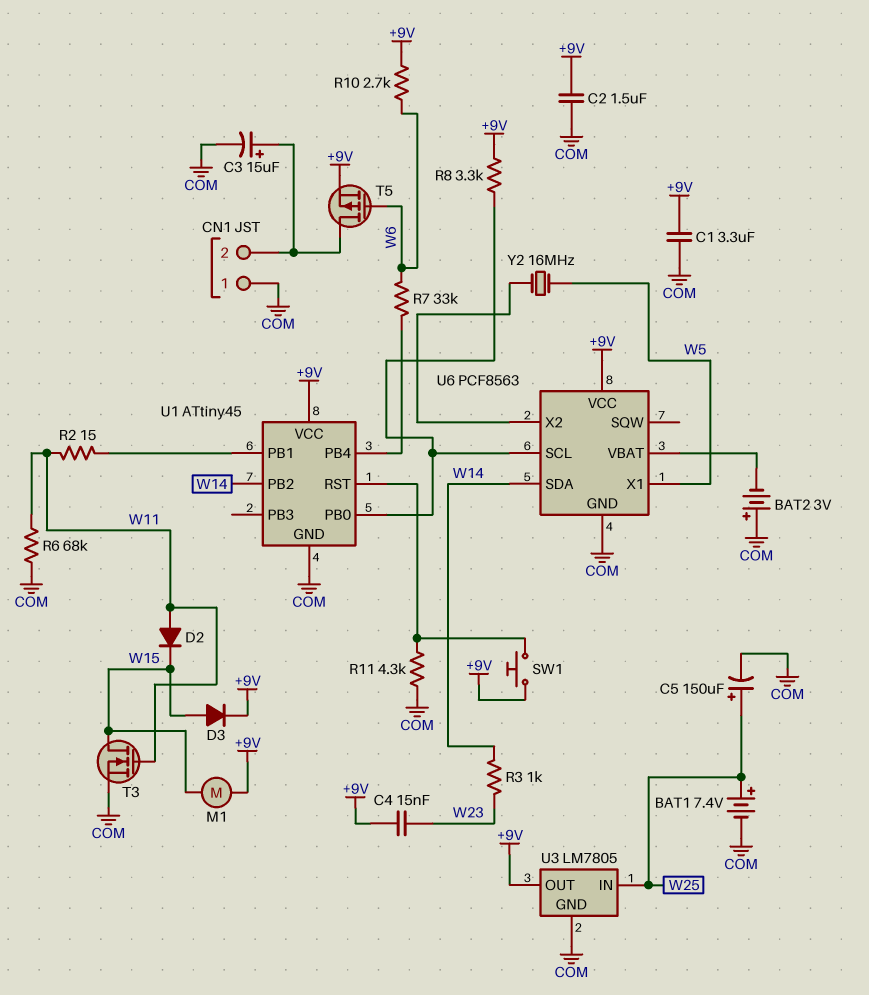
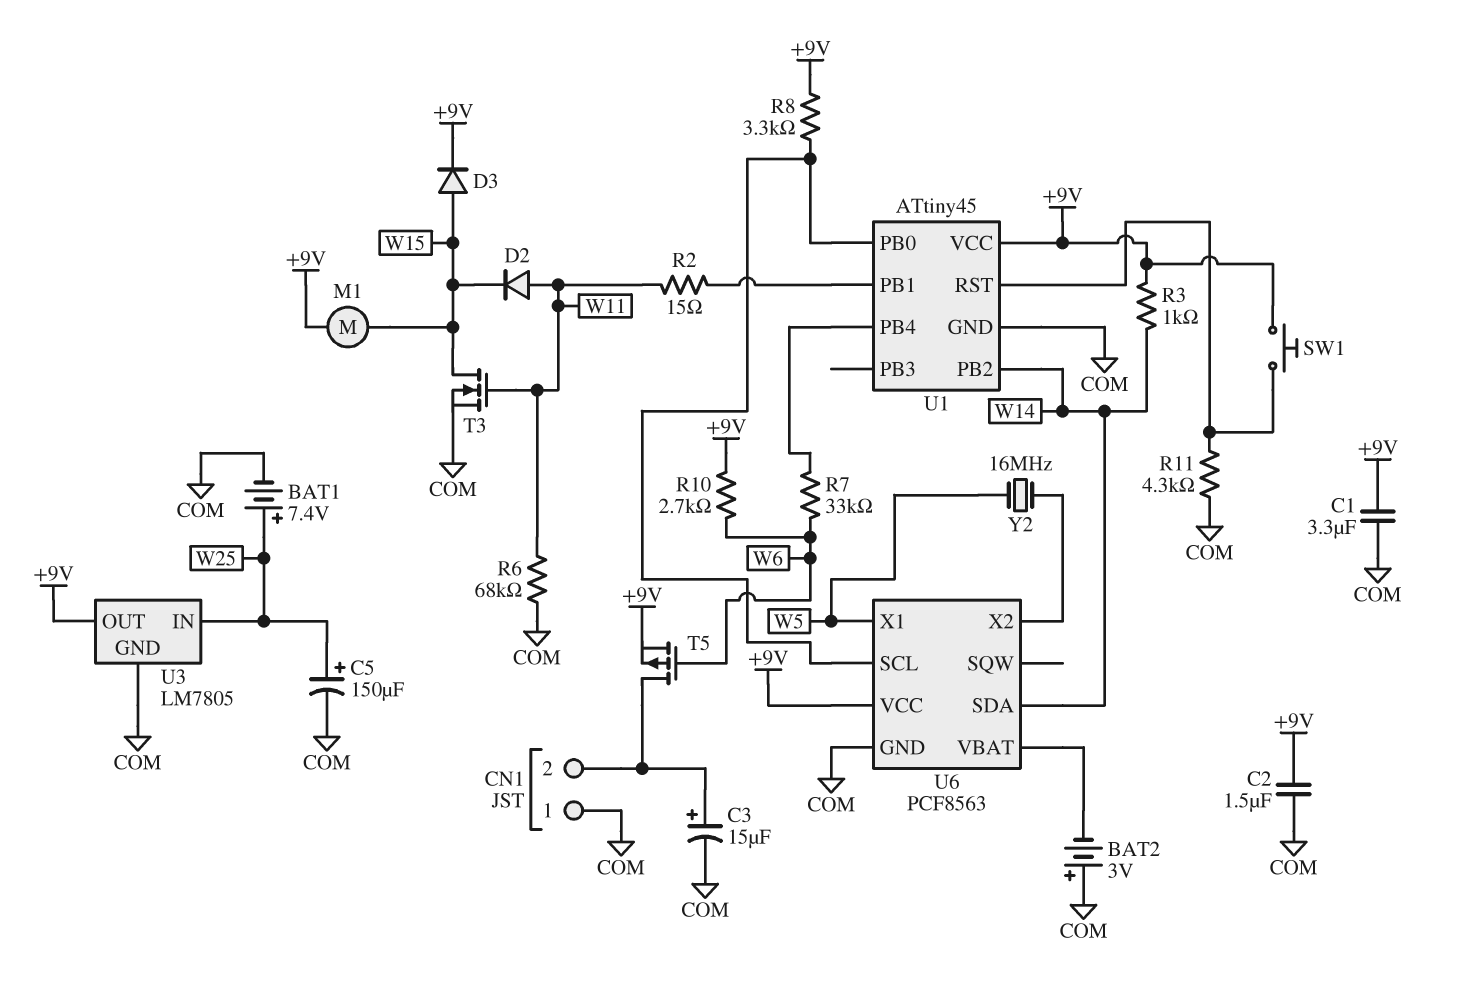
C4: 15nF (+9V, W23) -> none
R3: 1k (W14, W23) -> 1k (+9V, W14)

